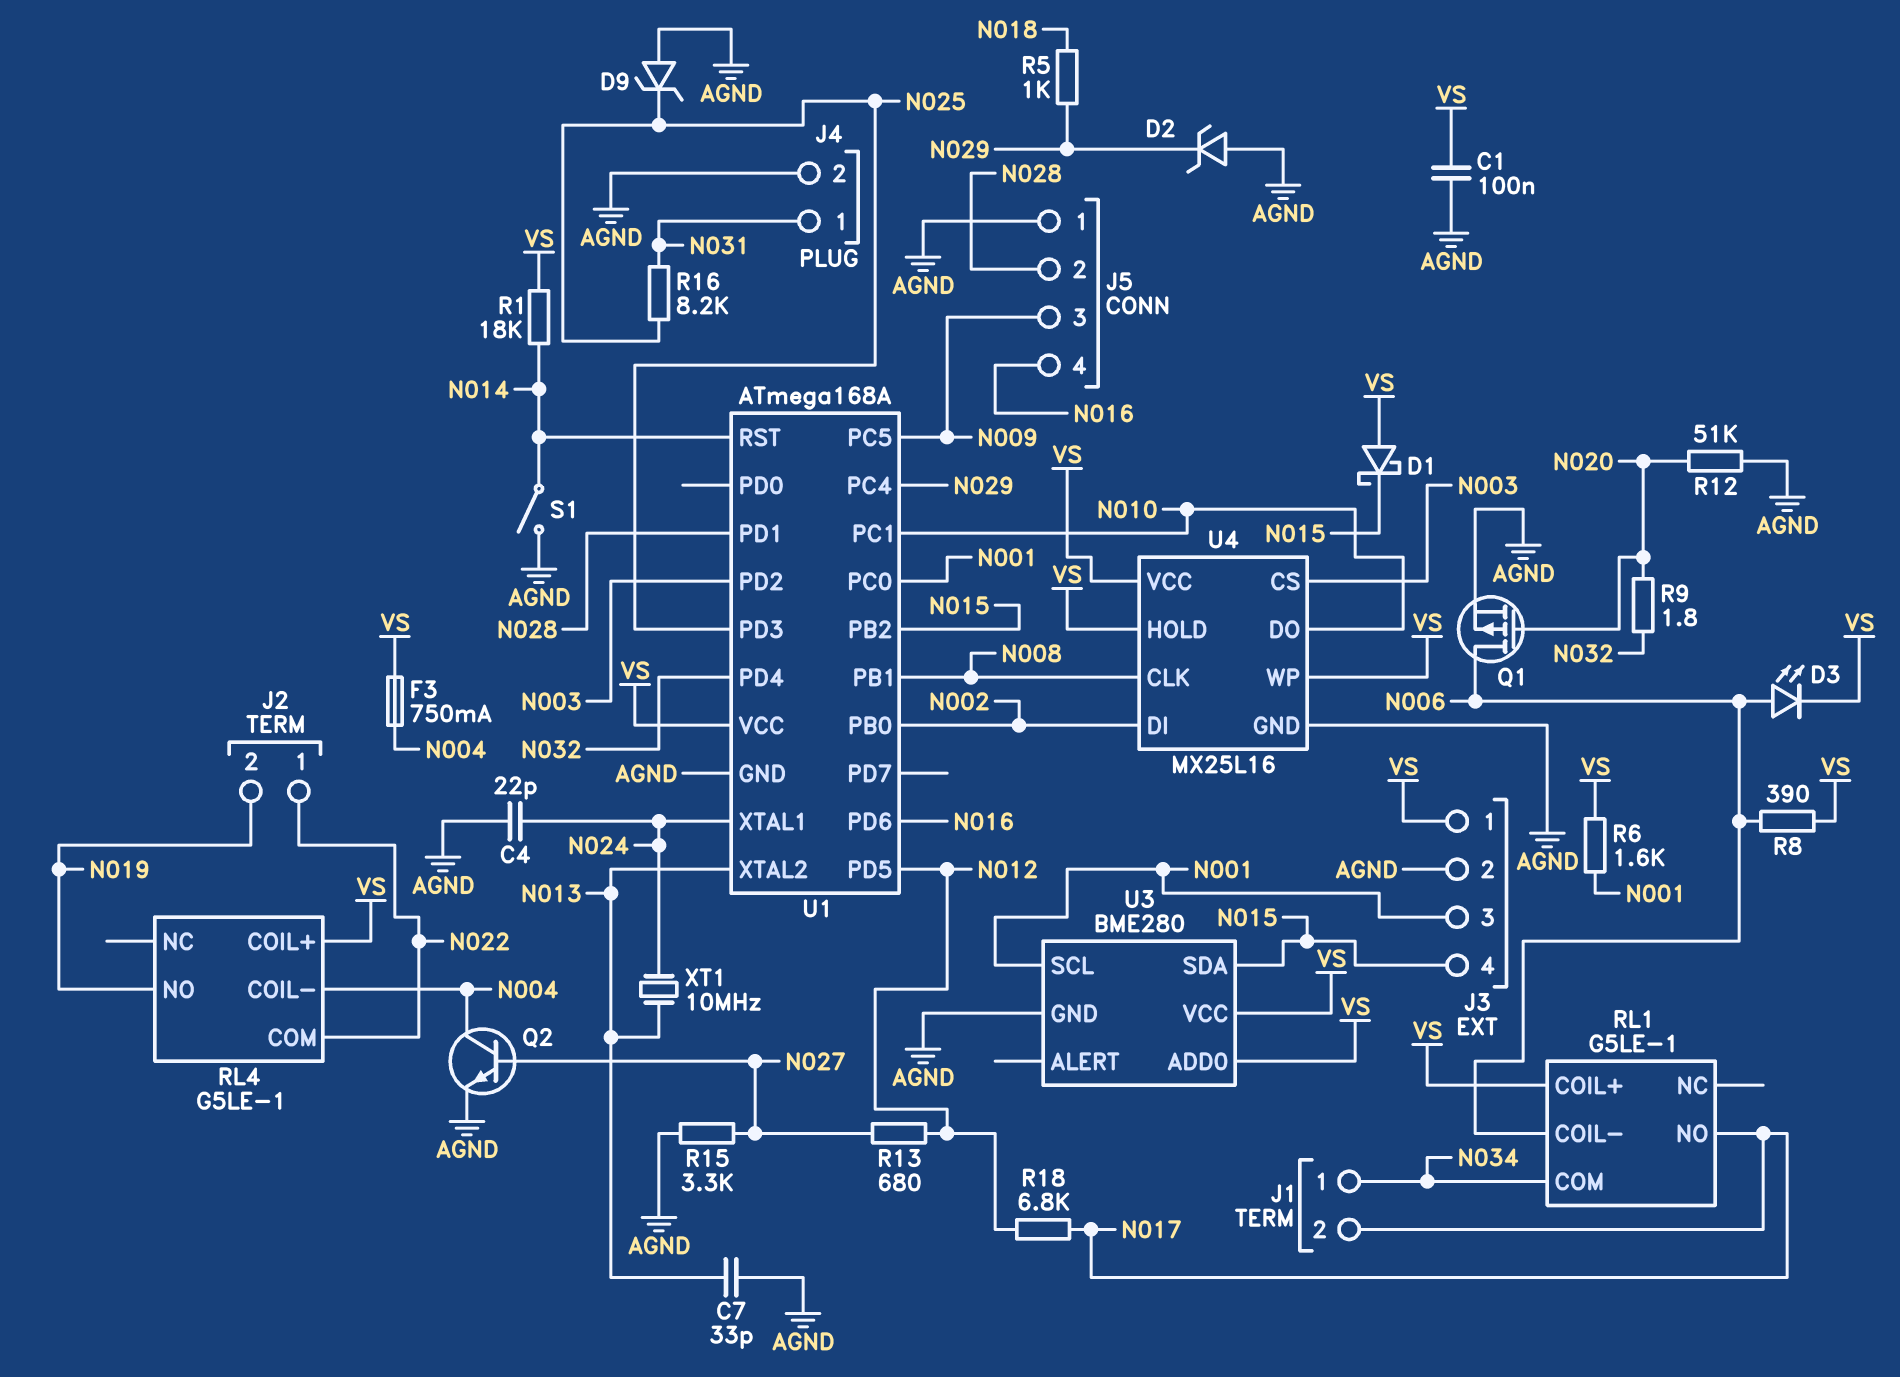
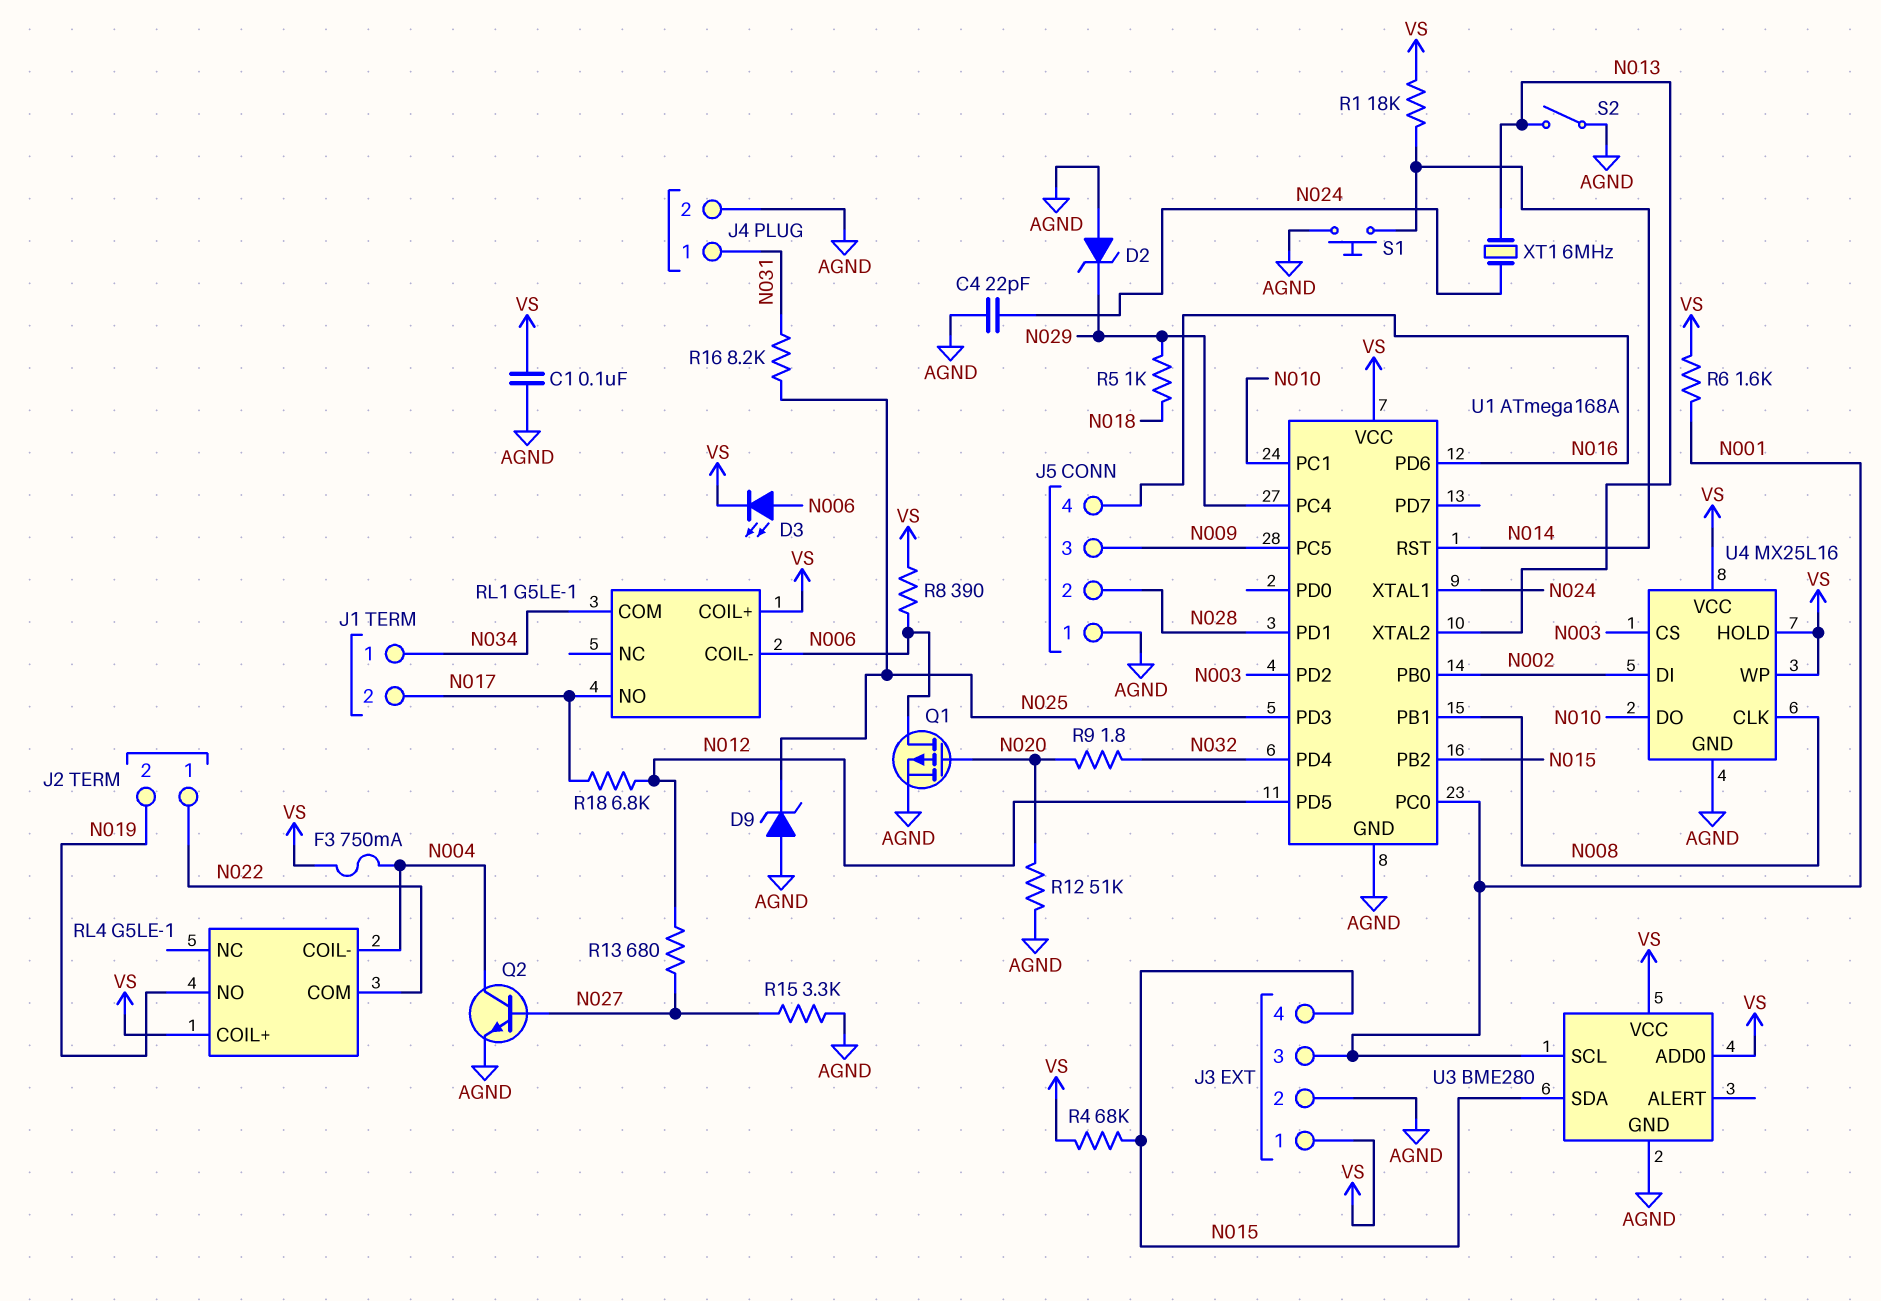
C7: 33pF (AGND, N013) -> none
D1: schottky (A VS, K N015) -> none
R4: none -> 68k (N015, VS)
S1: switch (AGND, N014) -> button (AGND, N014)
S2: none -> switch (AGND, N013)
XT1: 10MHz (N013, N024) -> 6MHz (N013, N024)

